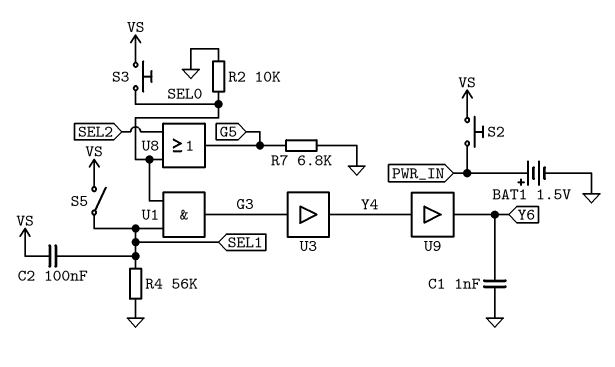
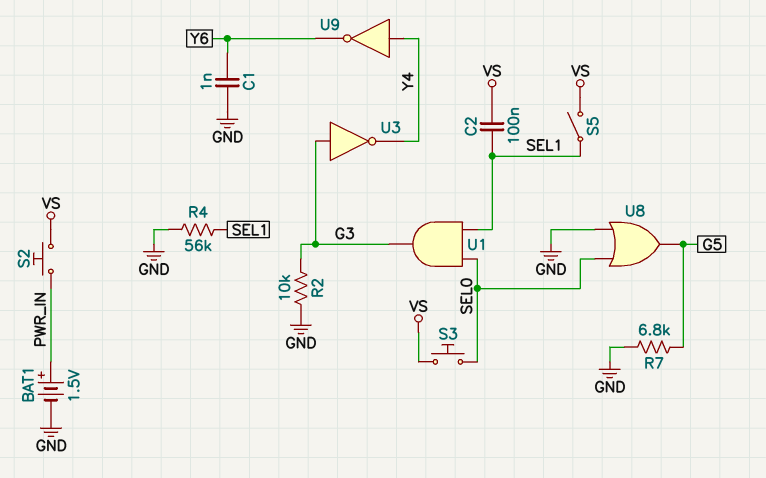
R2: 10k (GND, SEL0) -> 10k (G3, GND)
U3: buffer (in G3, out Y4) -> NOT (in G3, out Y4)
U8: OR (in SEL0, in SEL2, out G5) -> OR (in GND, in SEL0, out G5)
U9: buffer (in Y4, out Y6) -> NOT (in Y4, out Y6)

